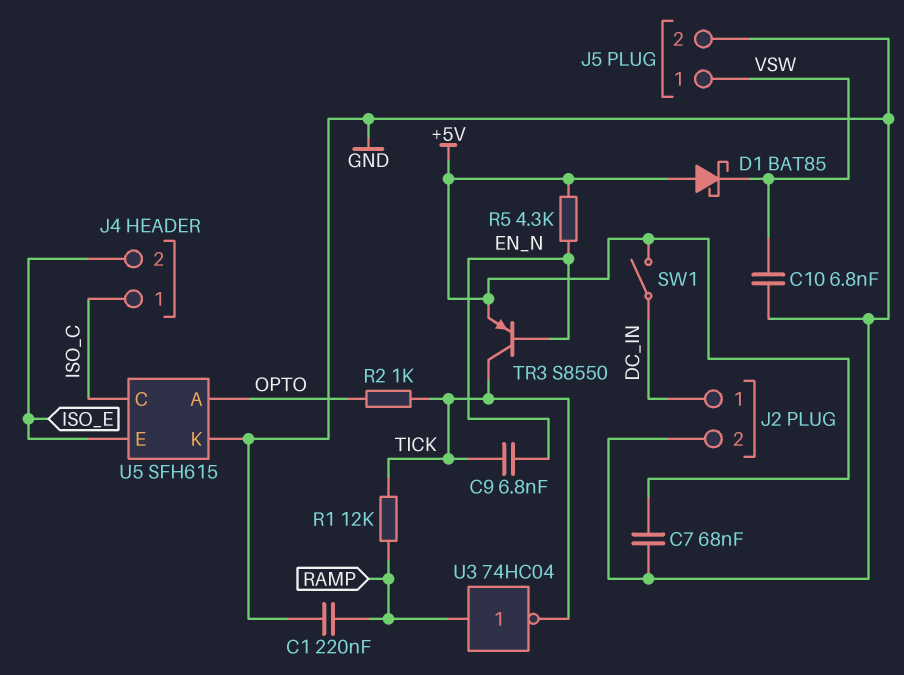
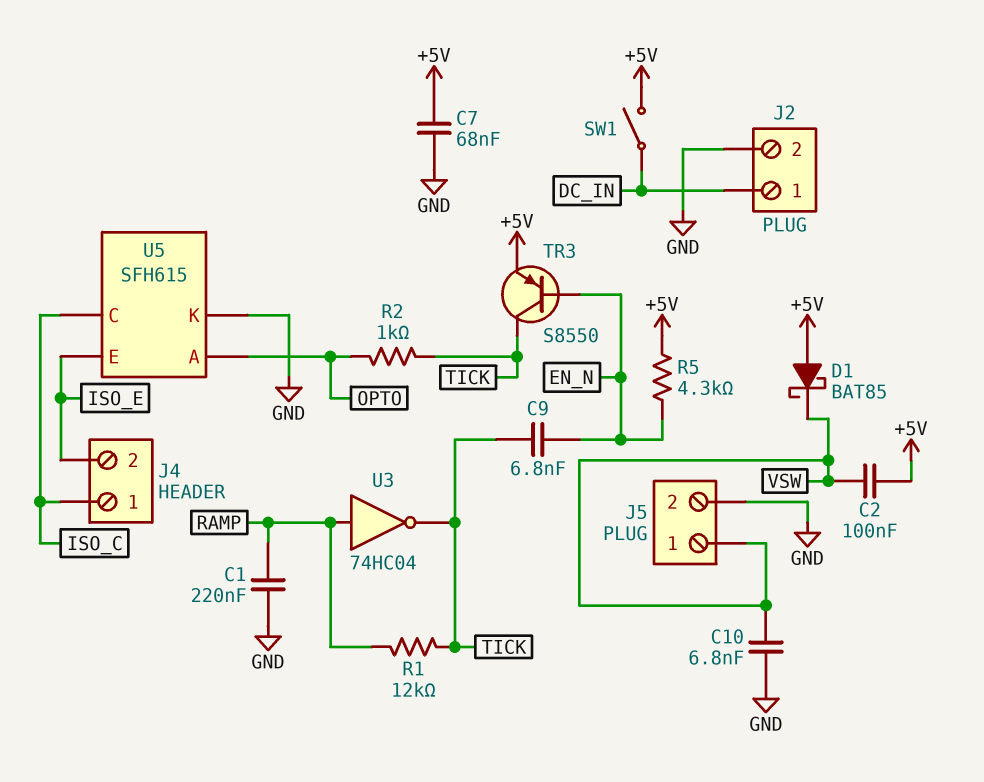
C2: none -> 100nF (+5V, VSW)

